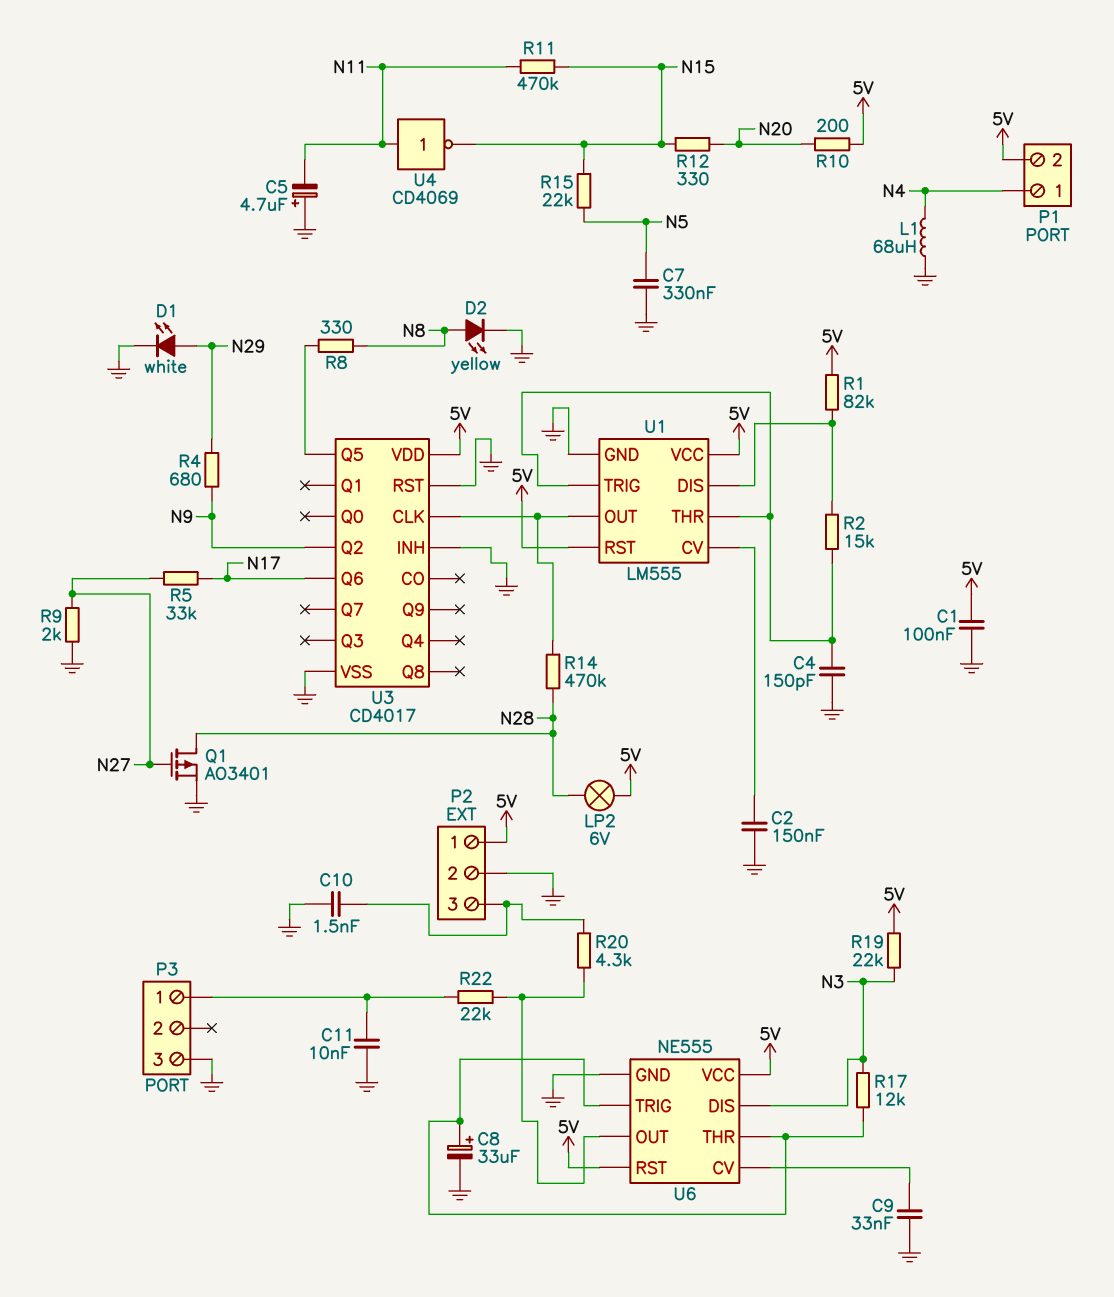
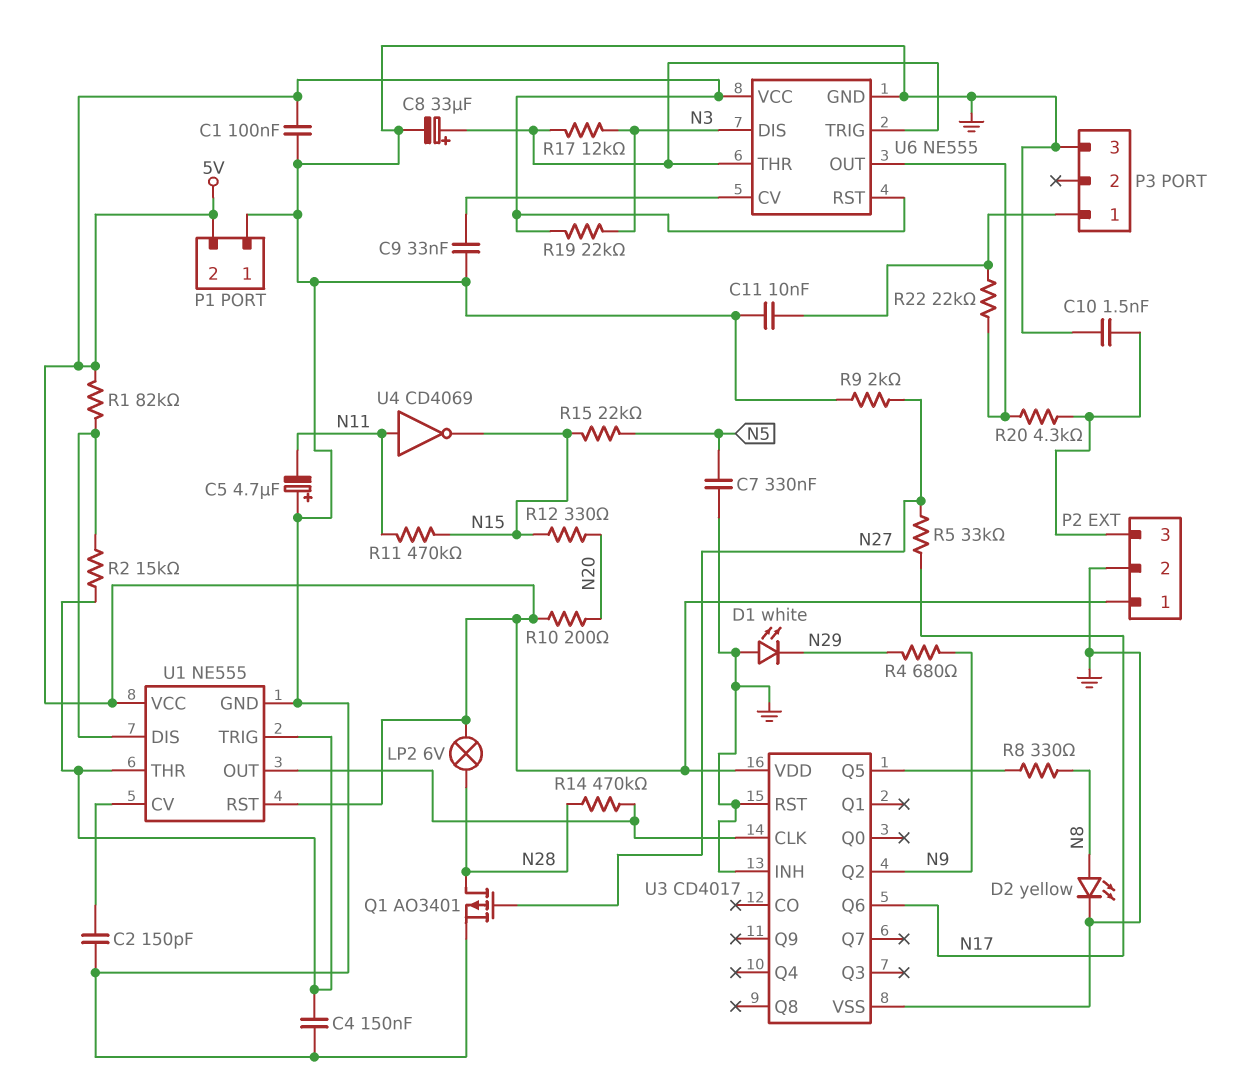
C2: 150nF (GND, U1/CV) -> 150pF (GND, U1/CV)
C4: 150pF (GND, U1/THR) -> 150nF (GND, U1/THR)
D1: LED white (A N29, K GND) -> LED white (A GND, K N29)
L1: 68uH (GND, N4) -> none
P1 pin 1: N4 -> GND
U1: LM555 -> NE555

